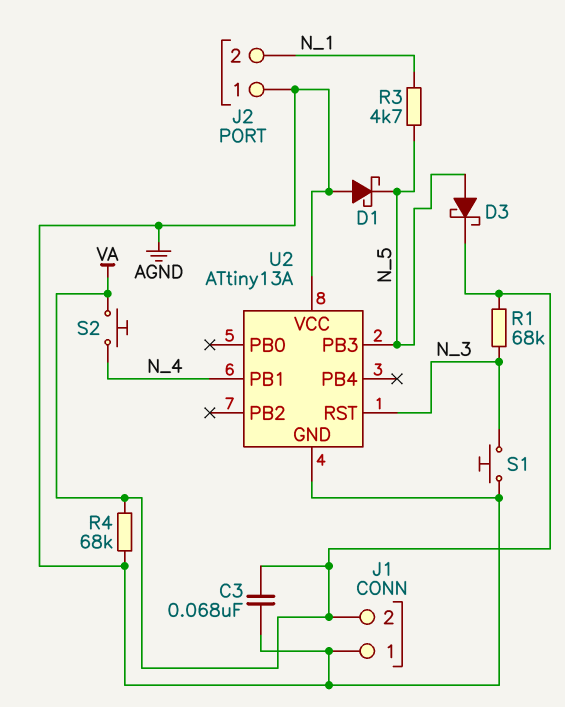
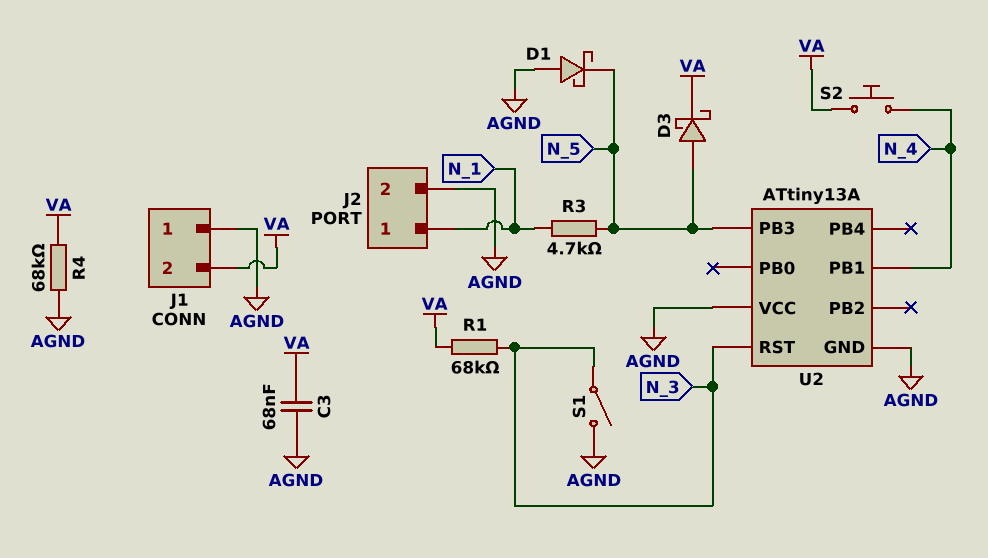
J2 pin 1: AGND -> N_1
J2 pin 2: N_1 -> AGND
S1: button (AGND, N_3) -> switch (AGND, N_3)

